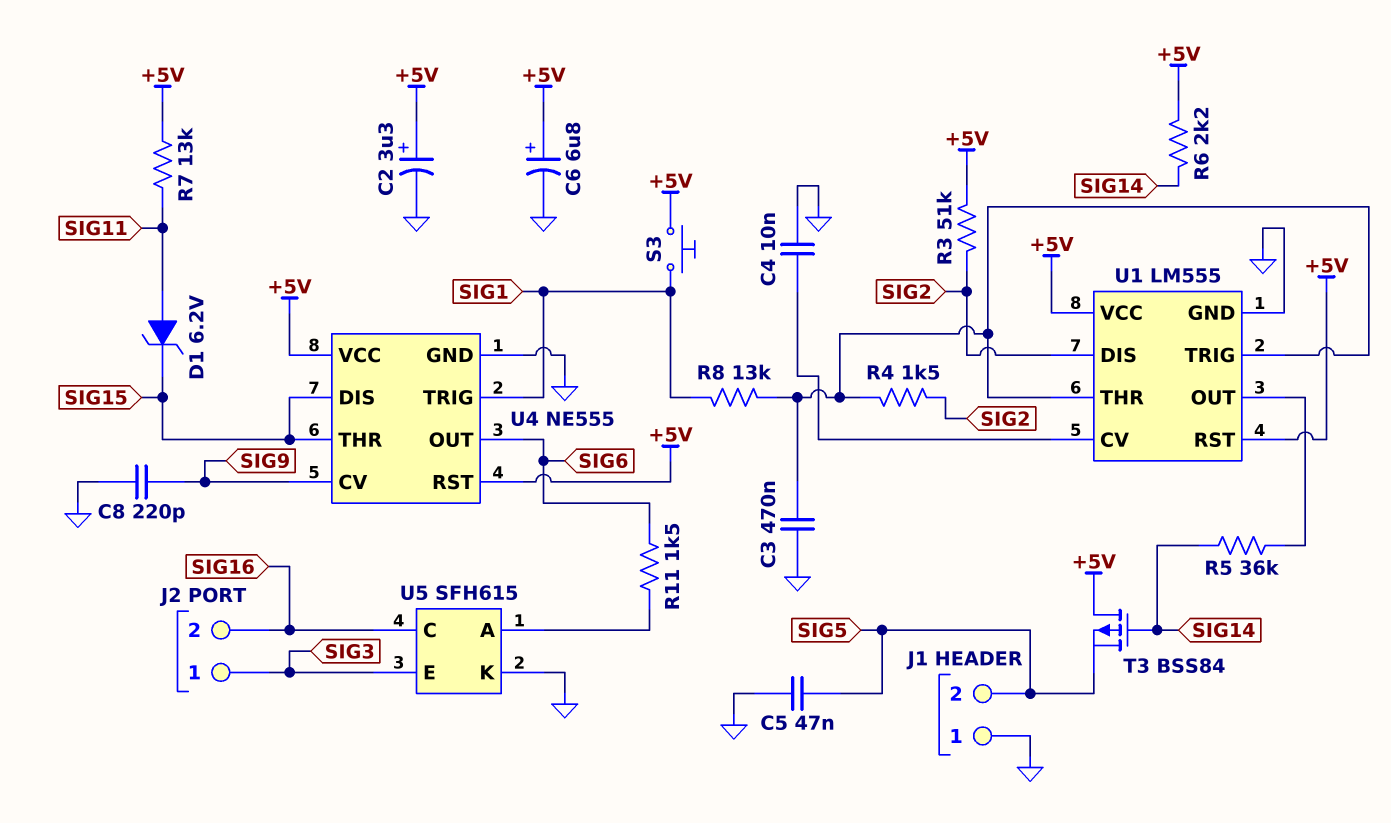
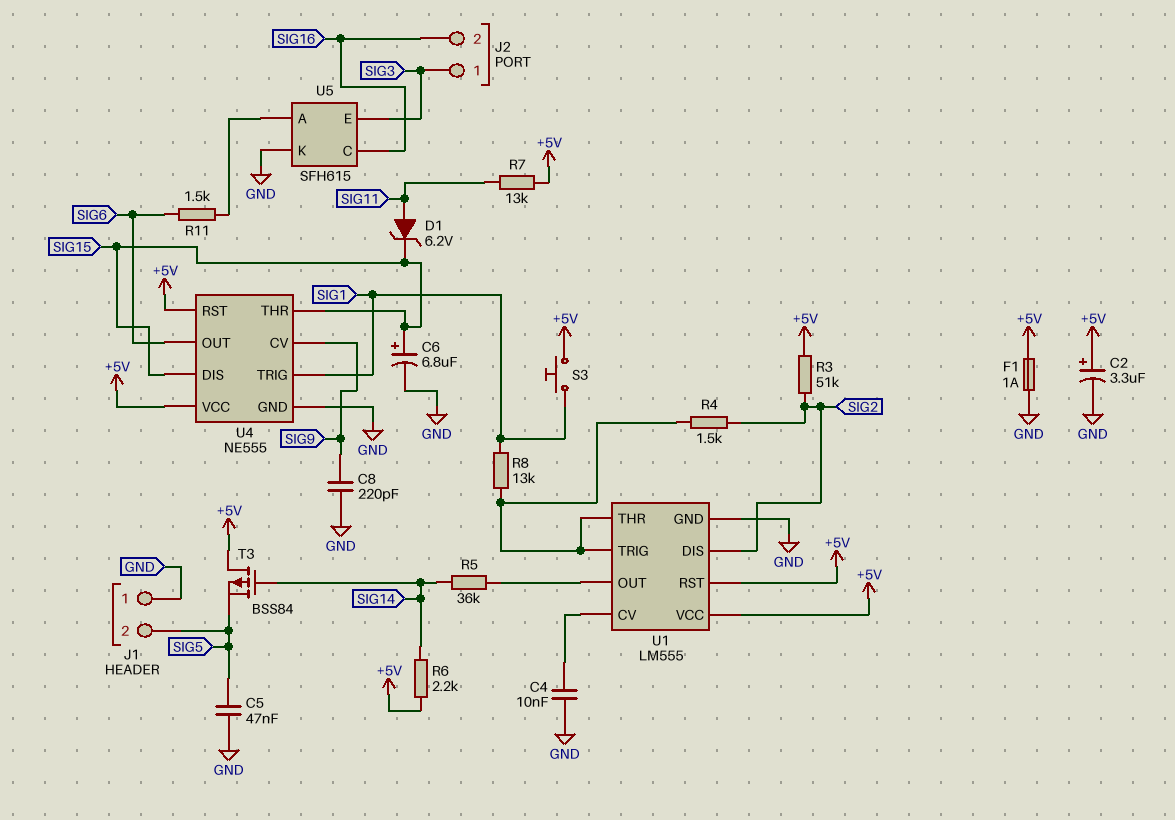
C3: 470nF (GND, U1/THR) -> none
C6: 6.8uF (plus +5V, minus GND) -> 6.8uF (plus SIG15, minus GND)
F1: none -> 1A (+5V, GND)

